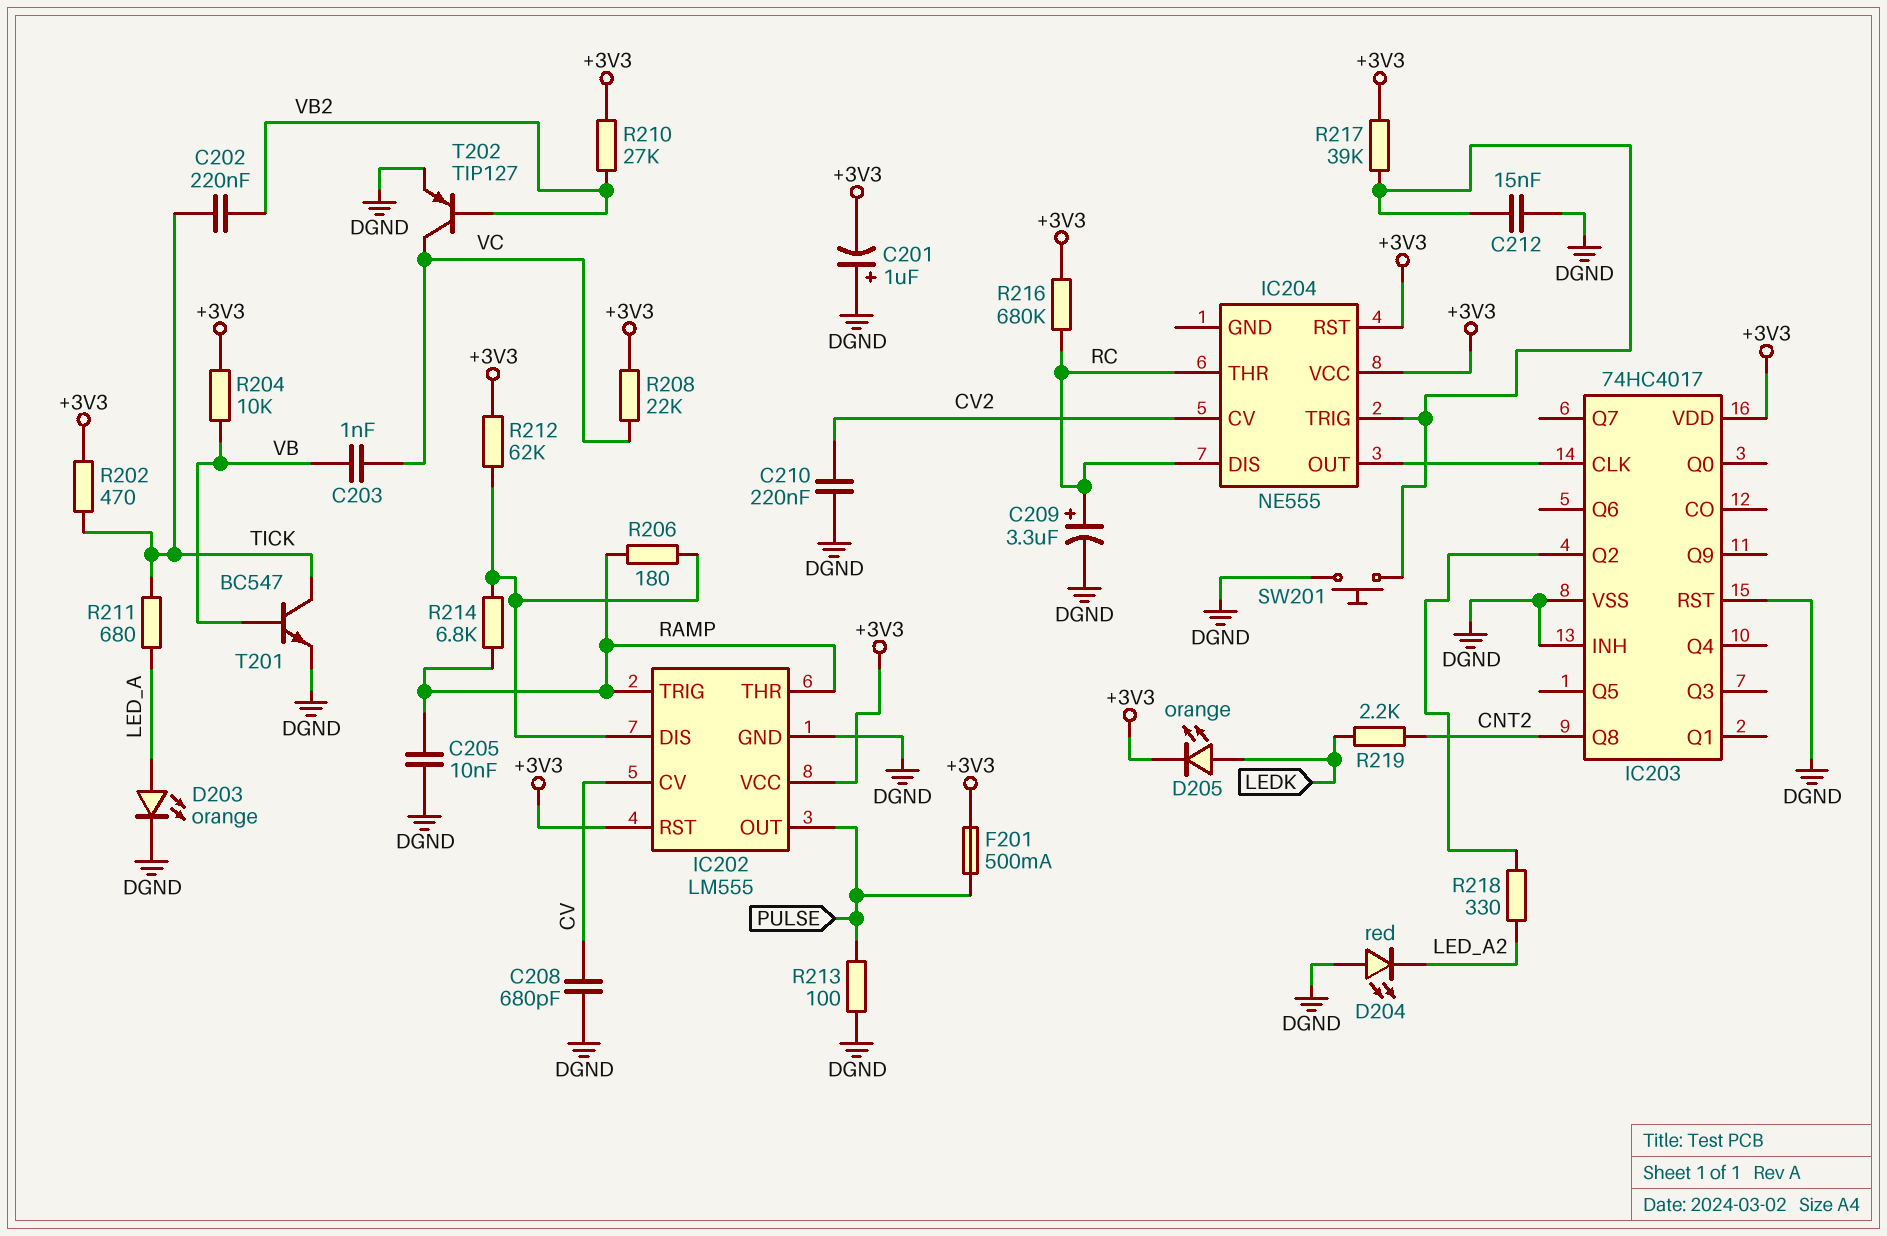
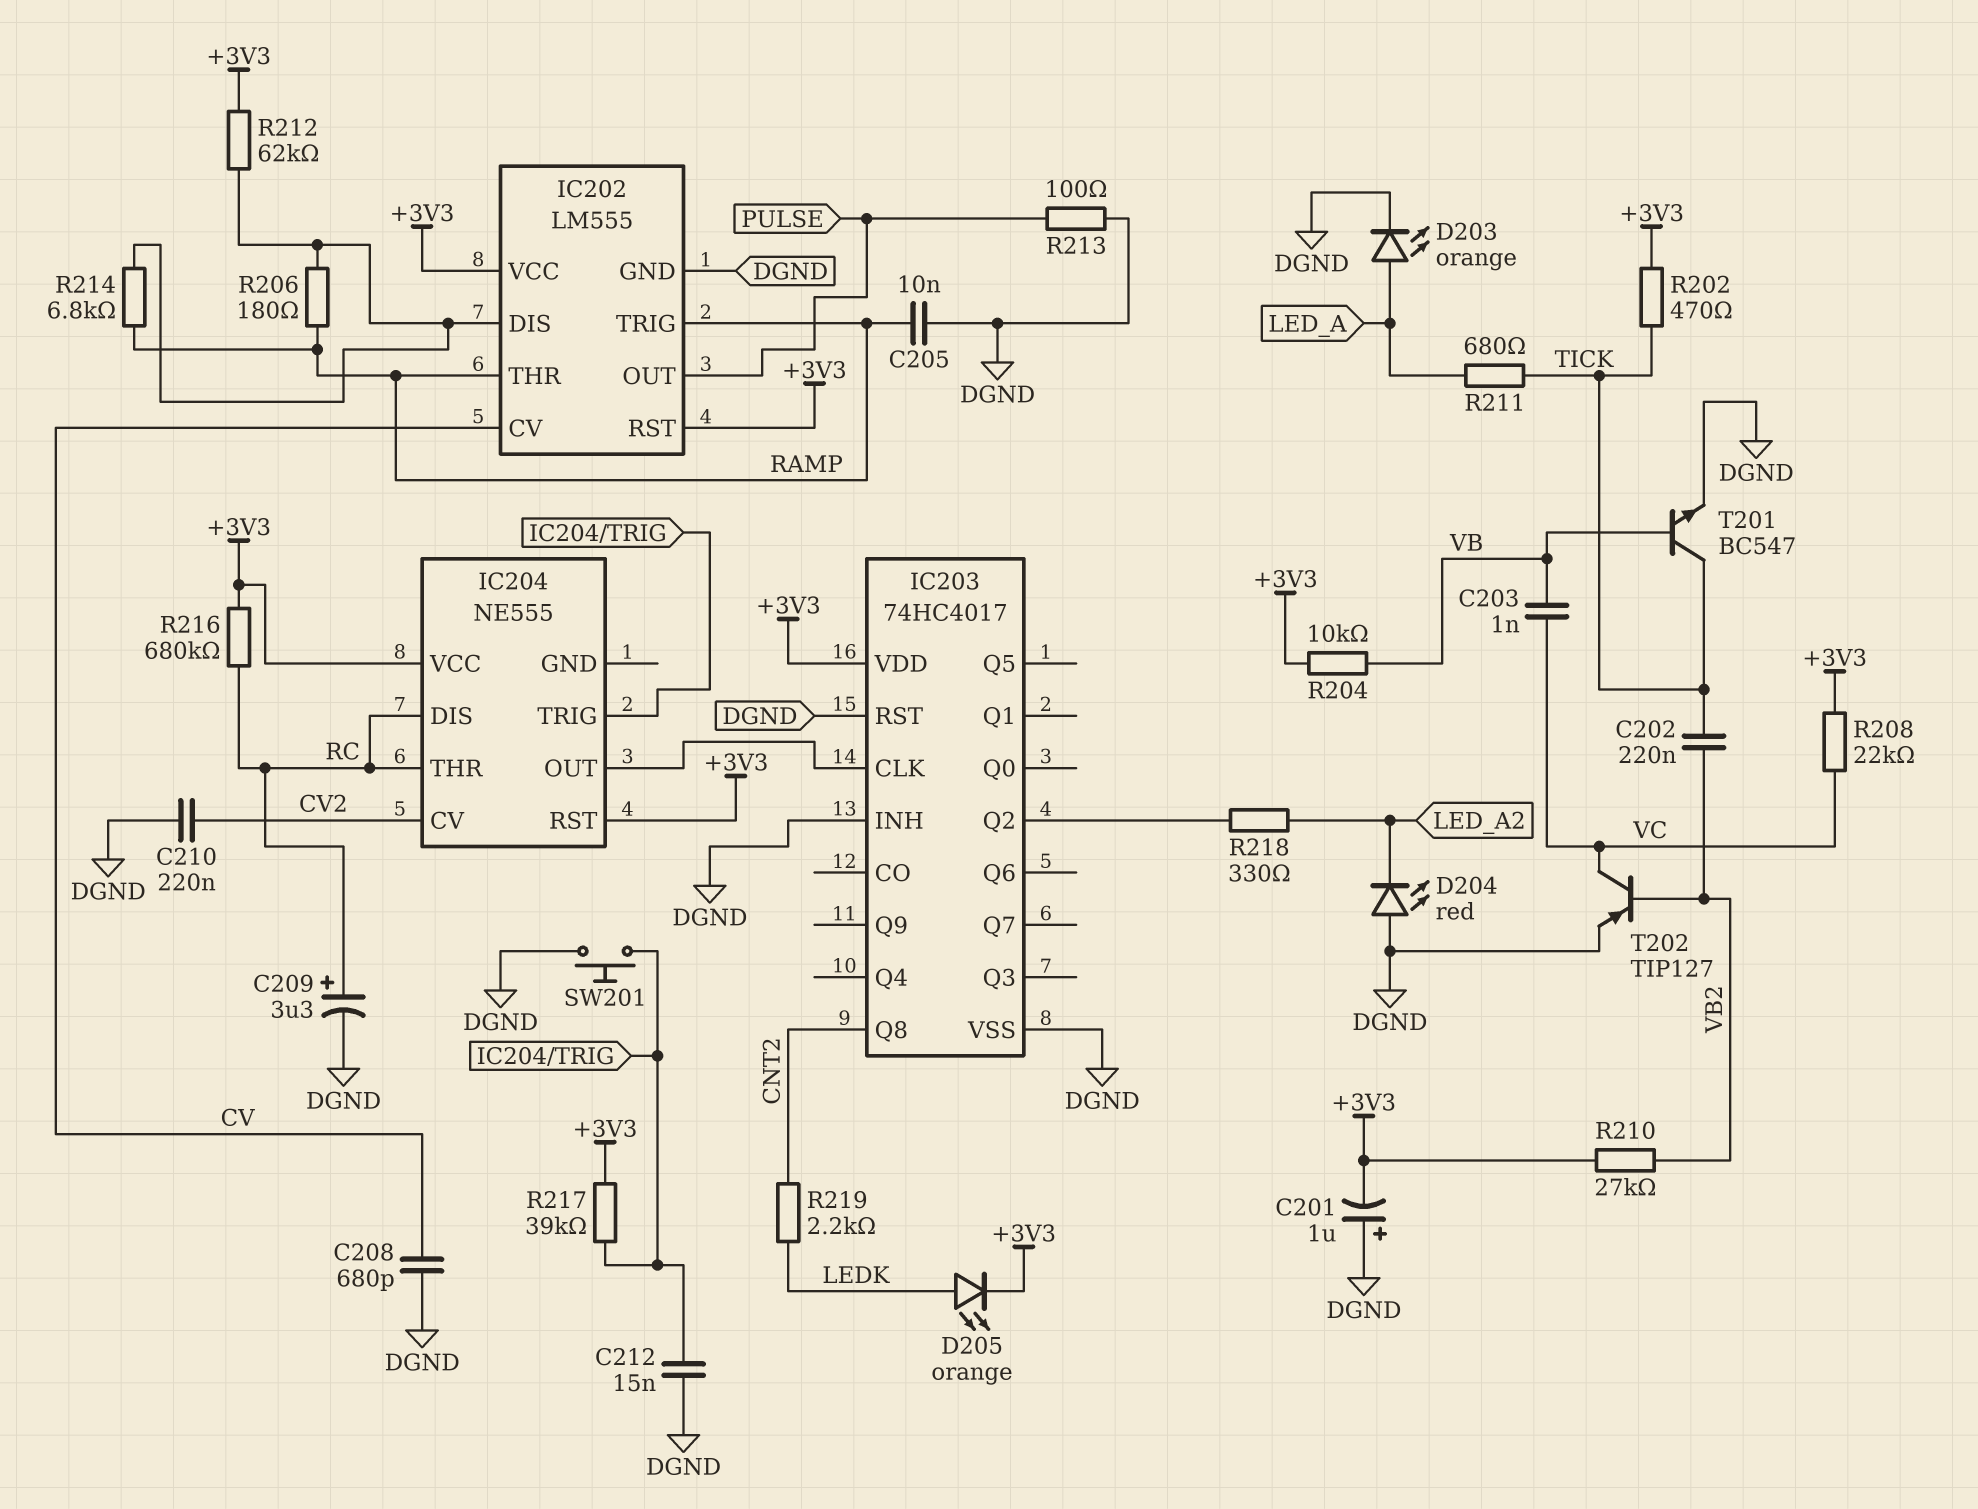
F201: 500mA (+3V3, PULSE) -> none

